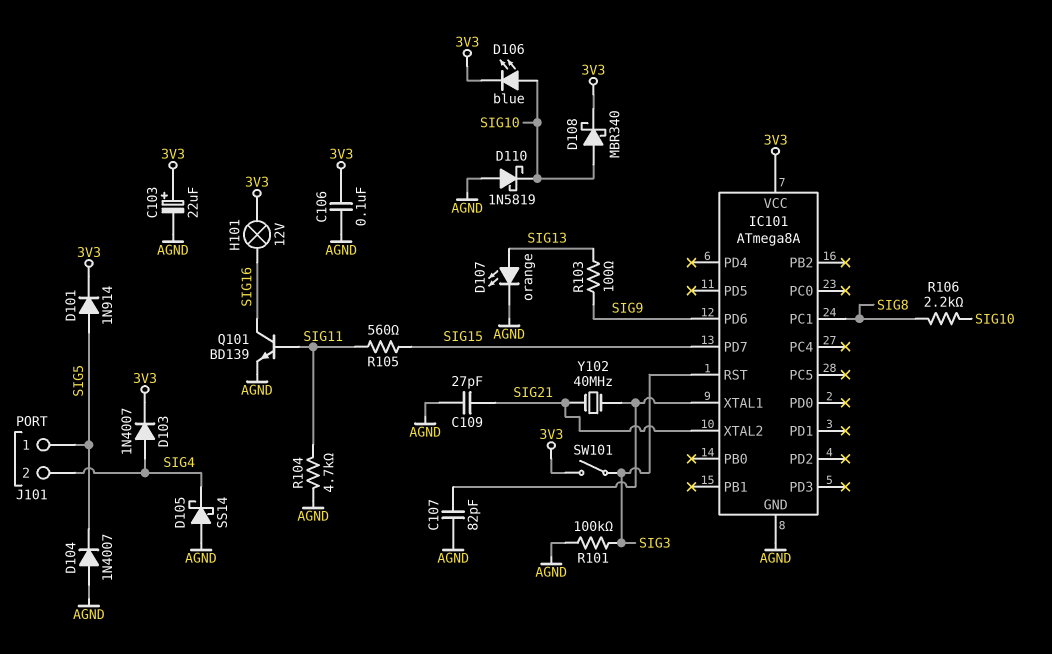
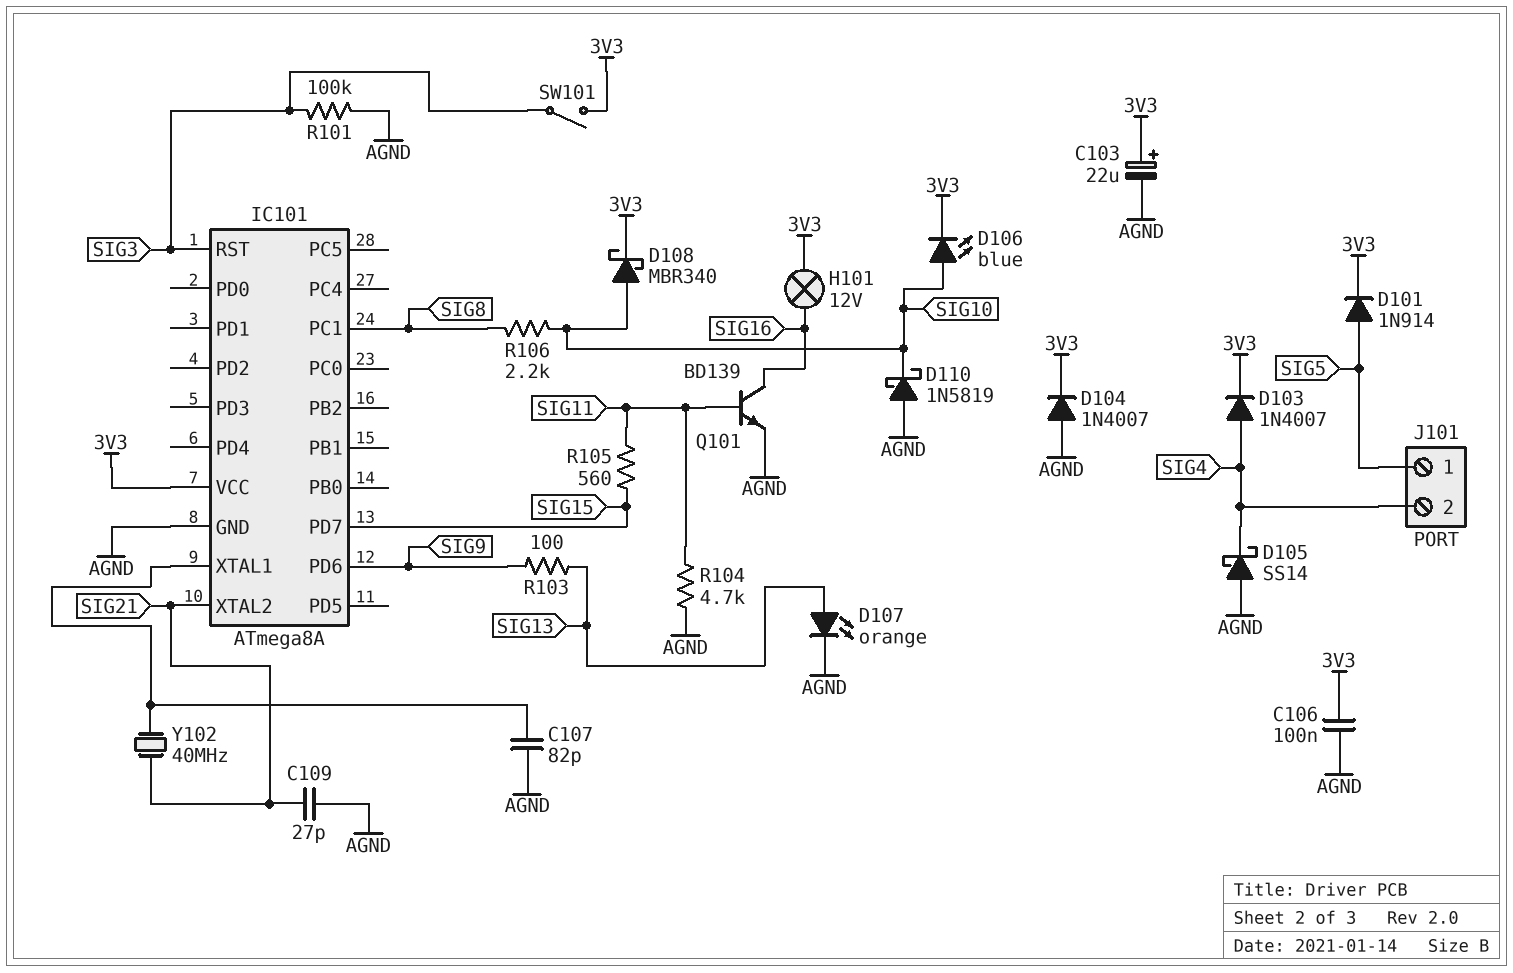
D104: diode 1N4007 (A AGND, K SIG5) -> diode 1N4007 (A AGND, K 3V3)

